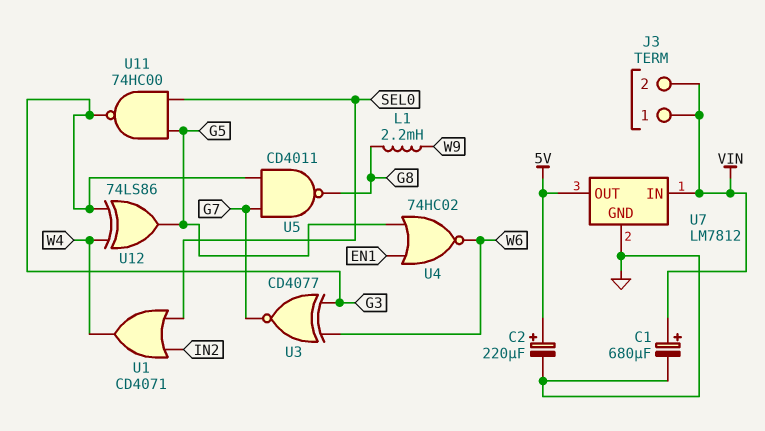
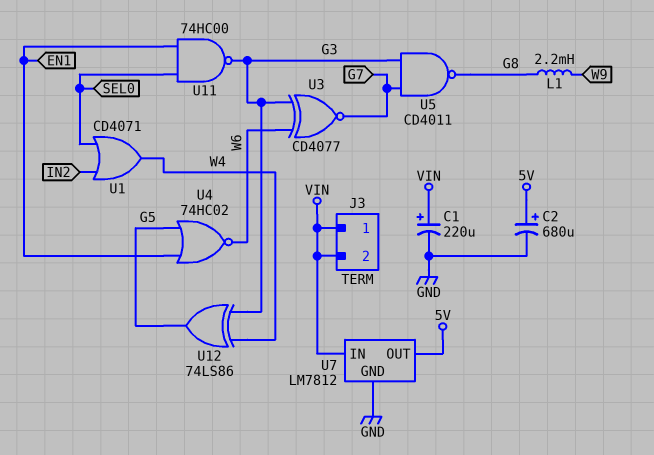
C1: 680uF (plus VIN, minus GND) -> 220uF (plus VIN, minus GND)
C2: 220uF (plus 5V, minus GND) -> 680uF (plus 5V, minus GND)
U11: NAND 74HC00 (in G5, in SEL0, out G3) -> NAND 74HC00 (in EN1, in SEL0, out G3)

